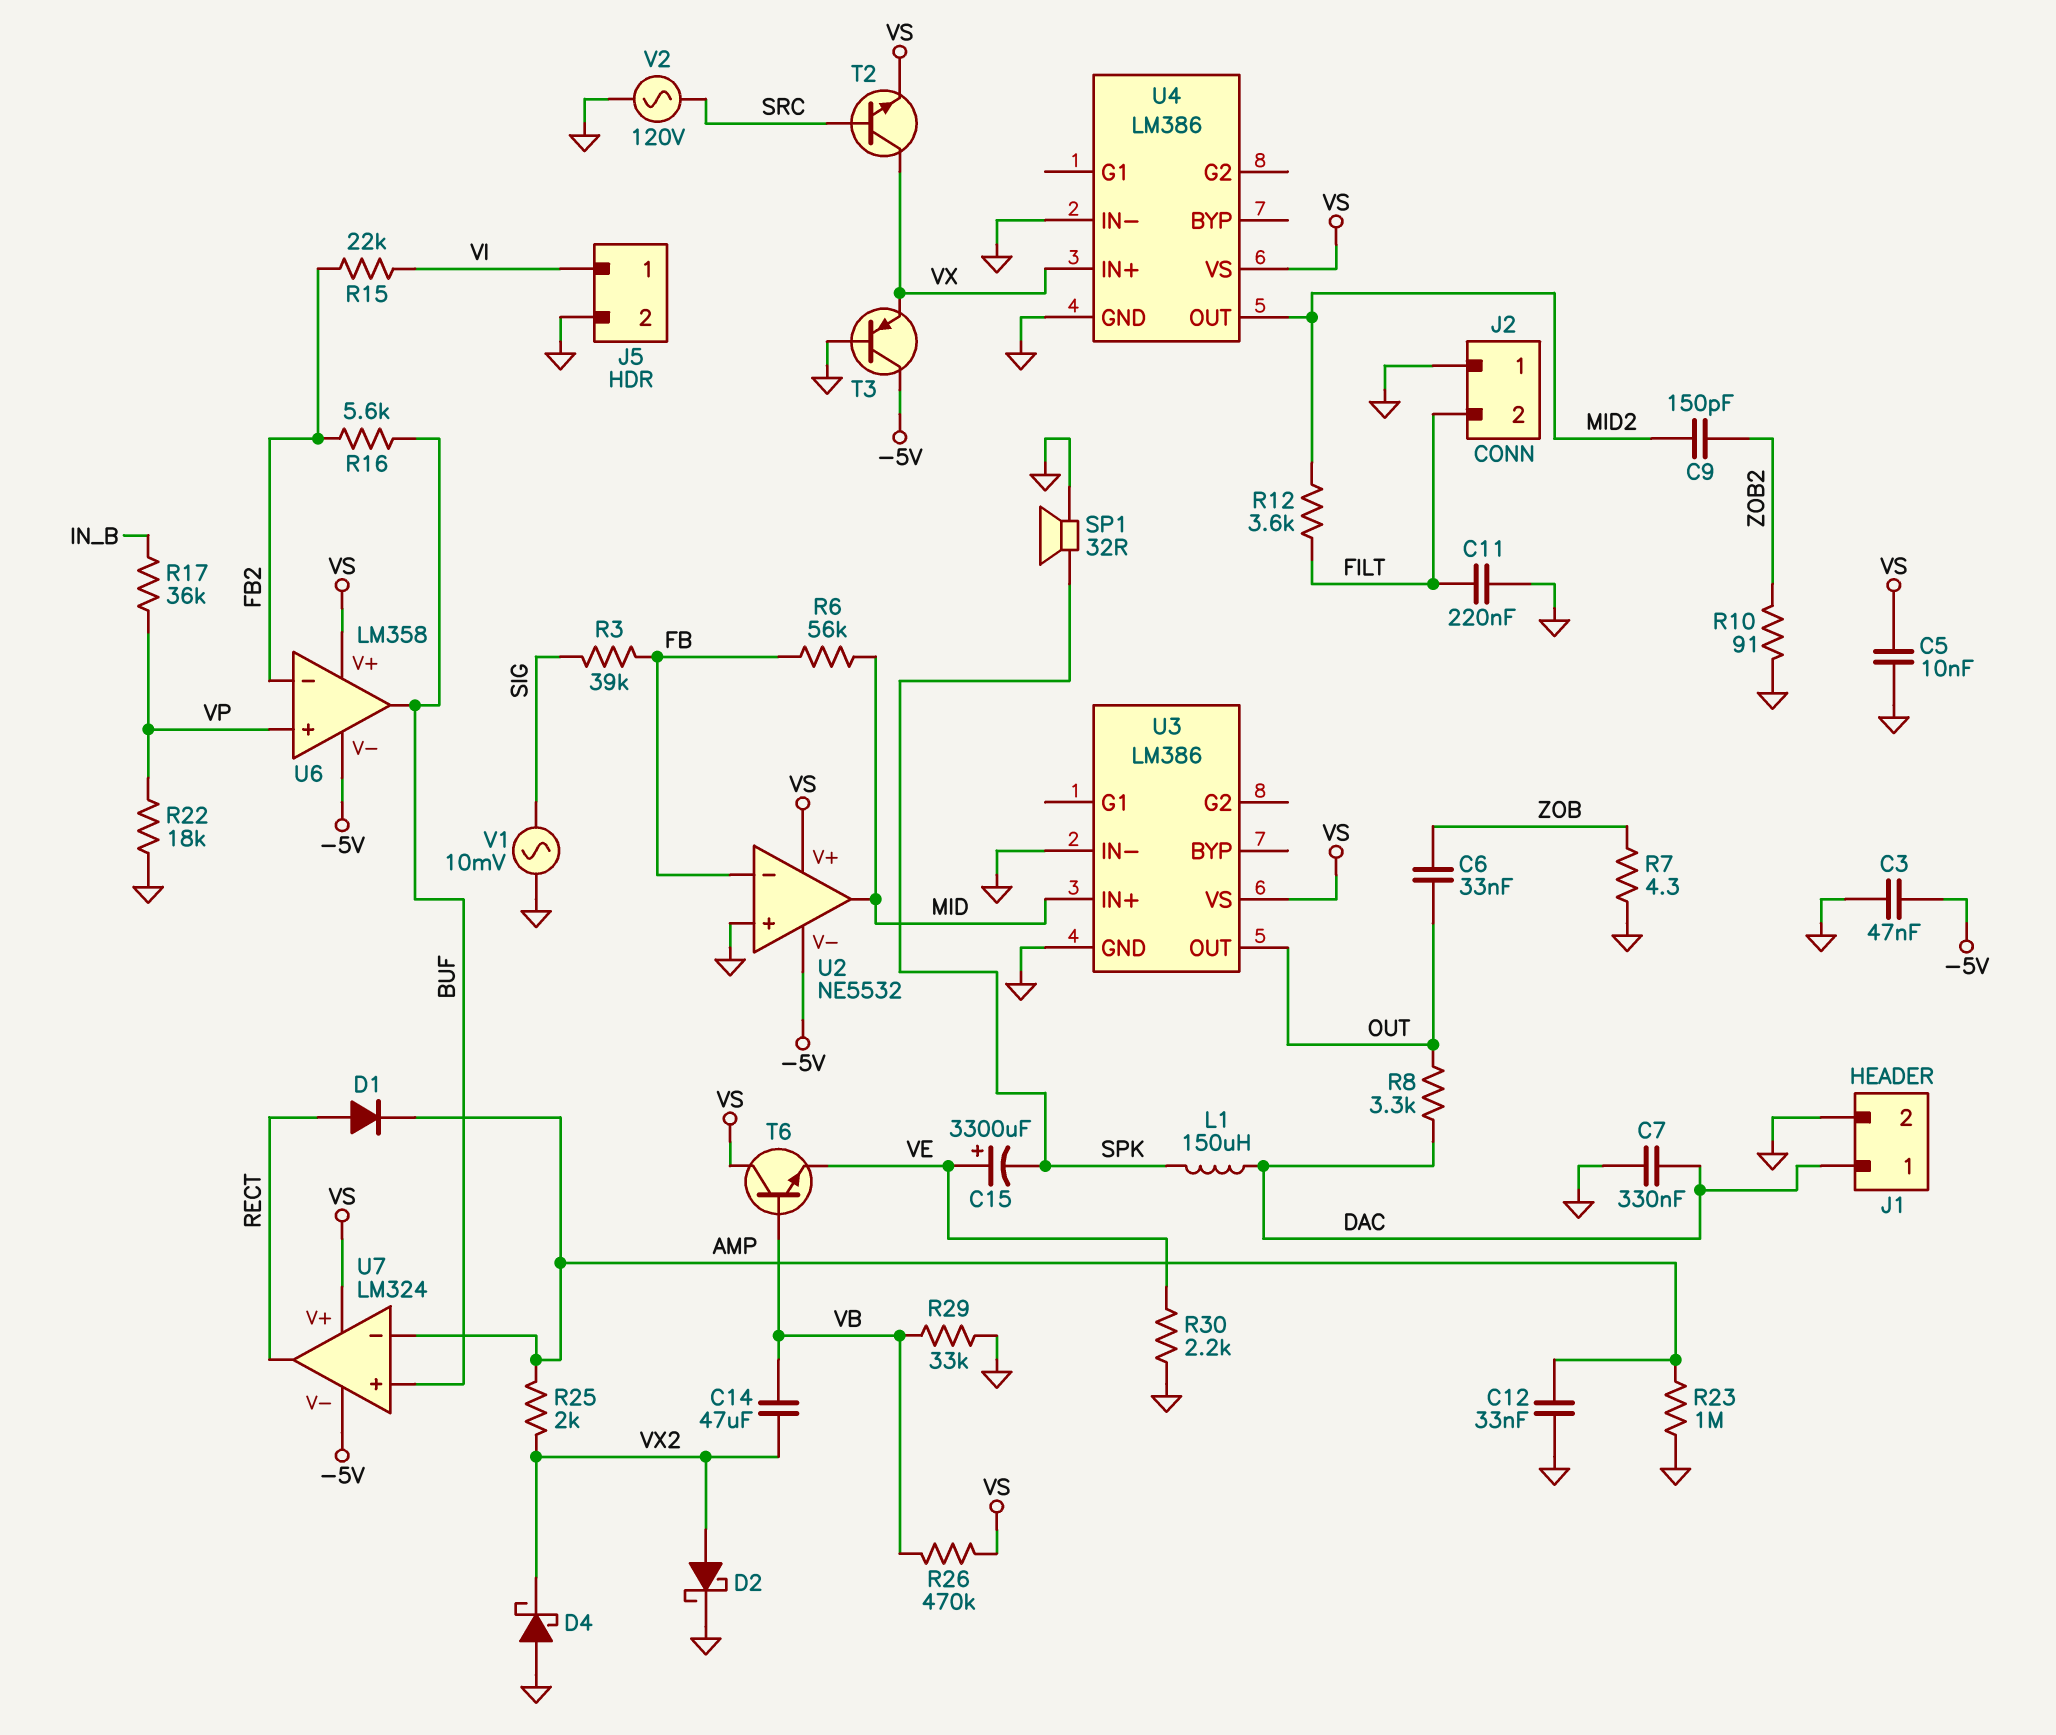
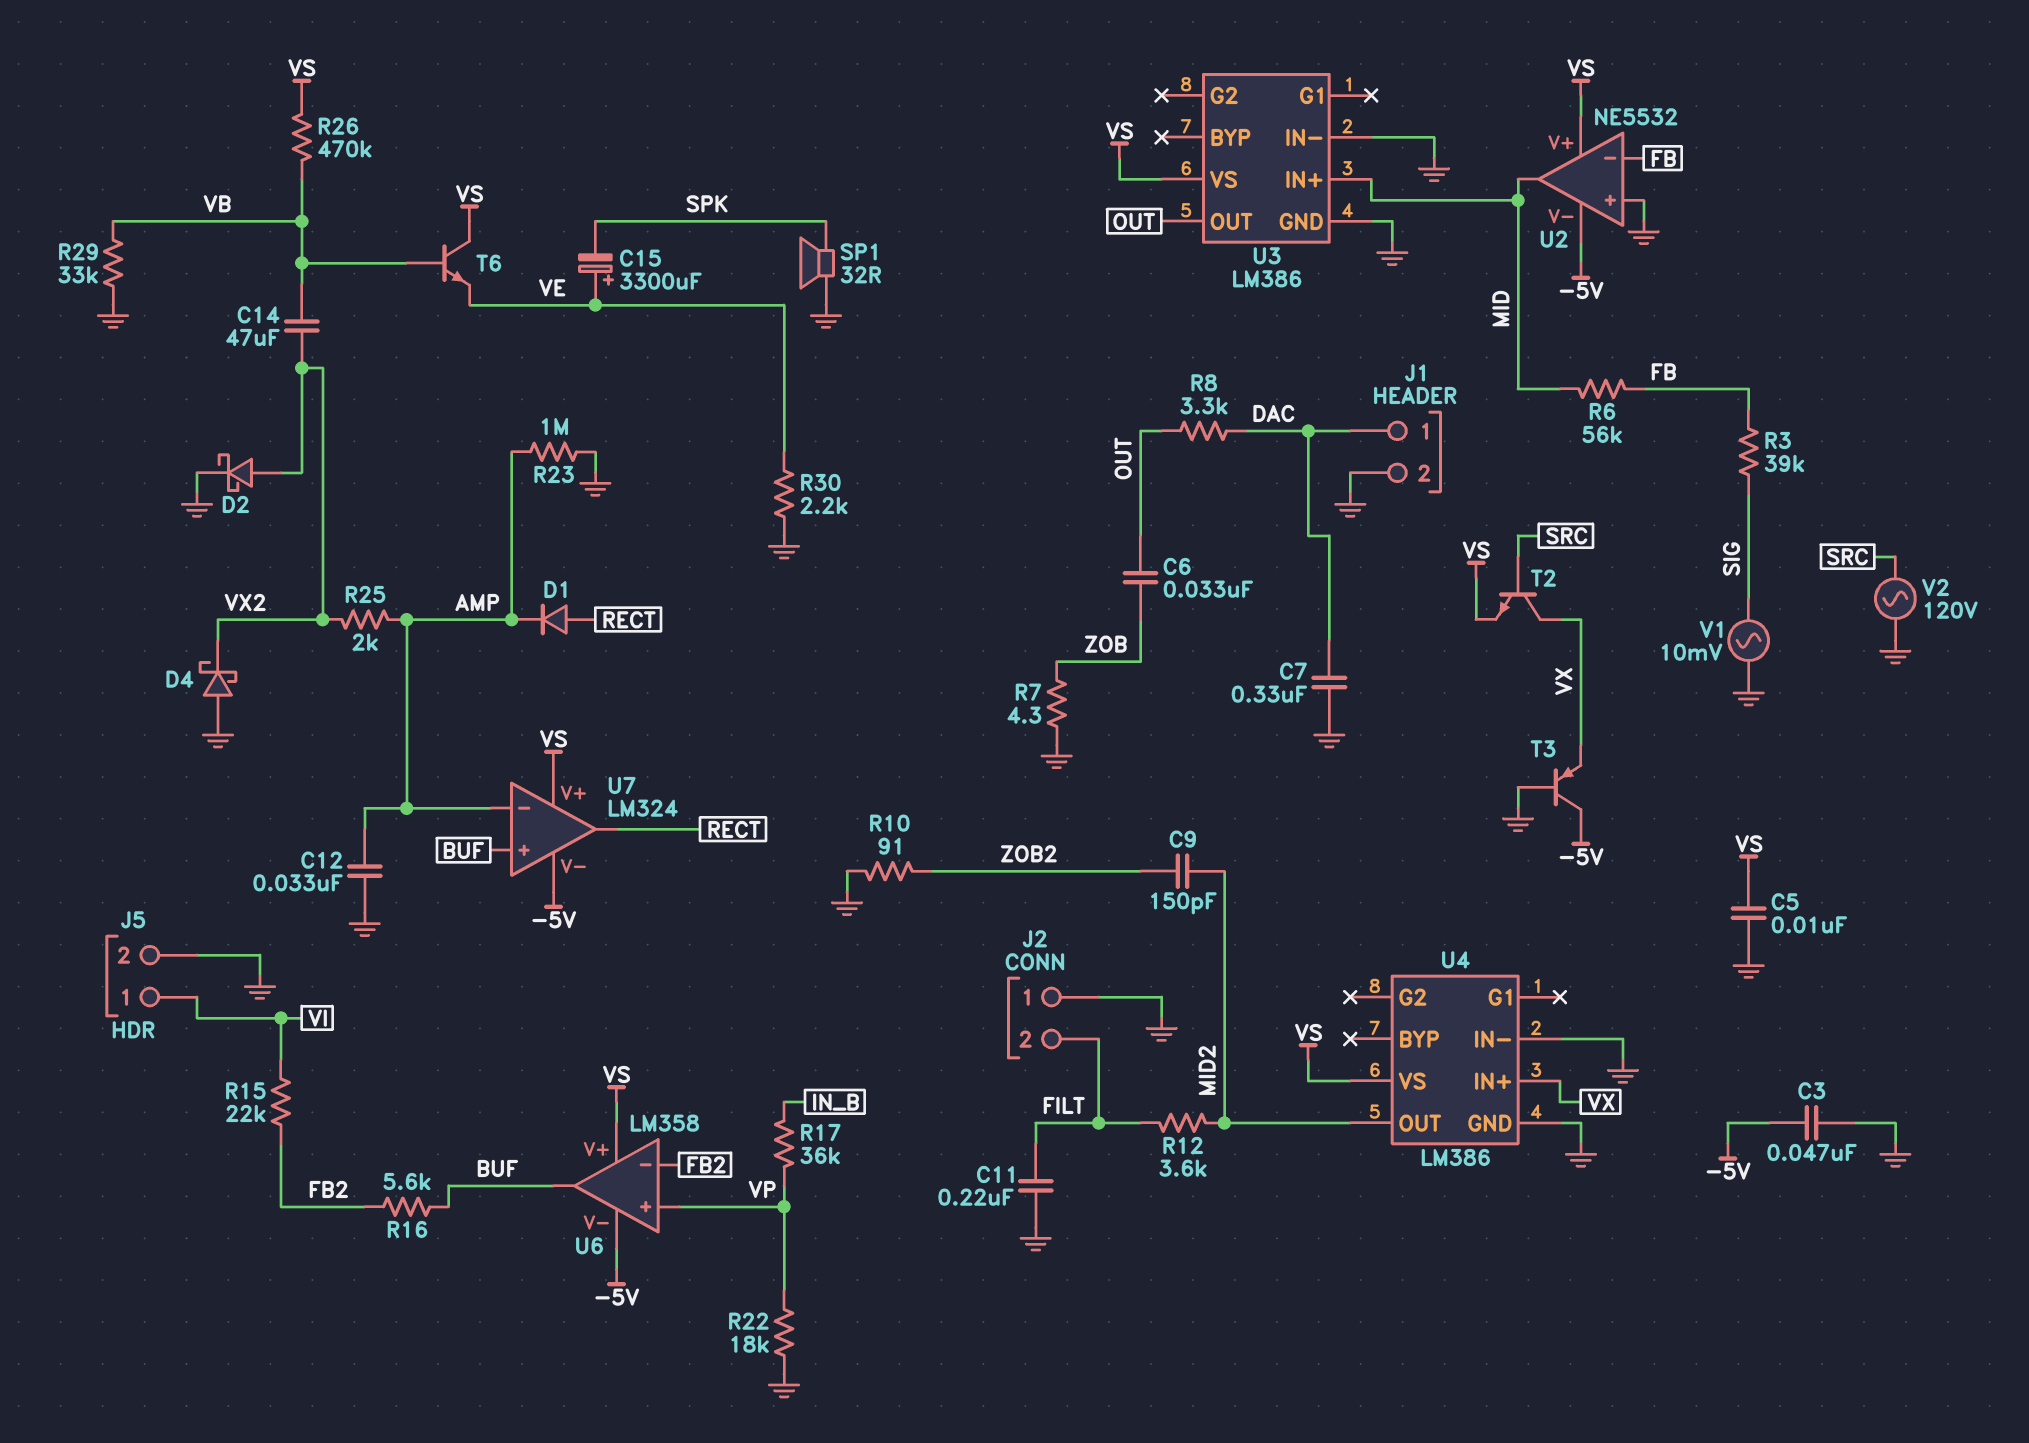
L1: 150uH (DAC, SPK) -> none

